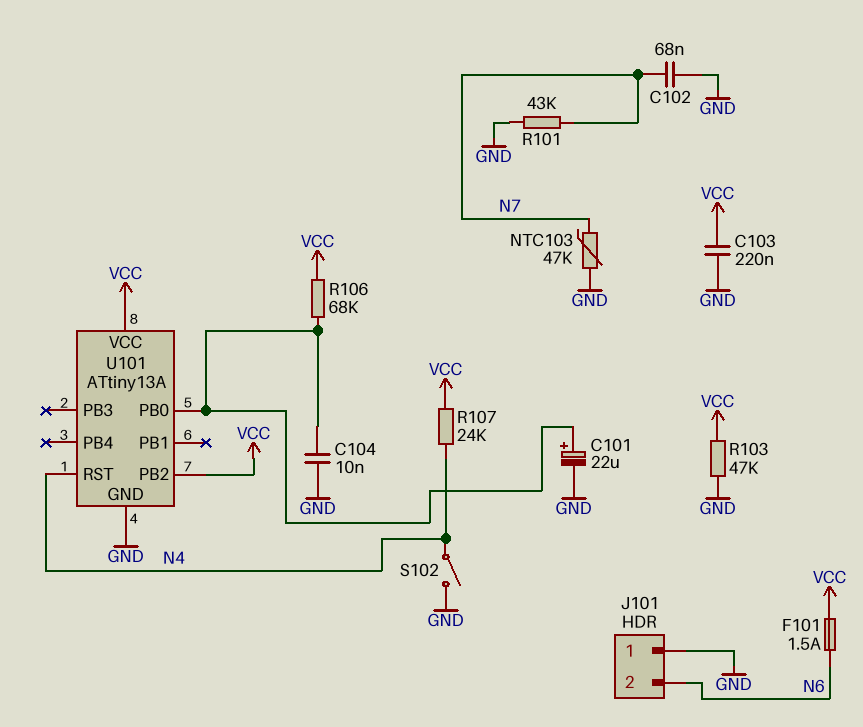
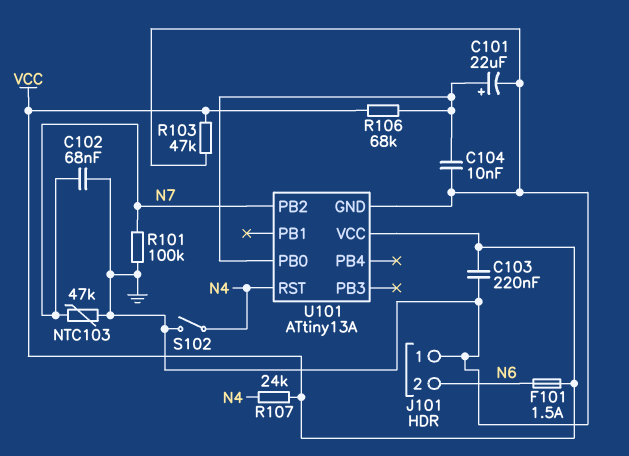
R101: 43k (GND, N7) -> 100k (GND, N7)
U101 pin PB2: VCC -> N7

